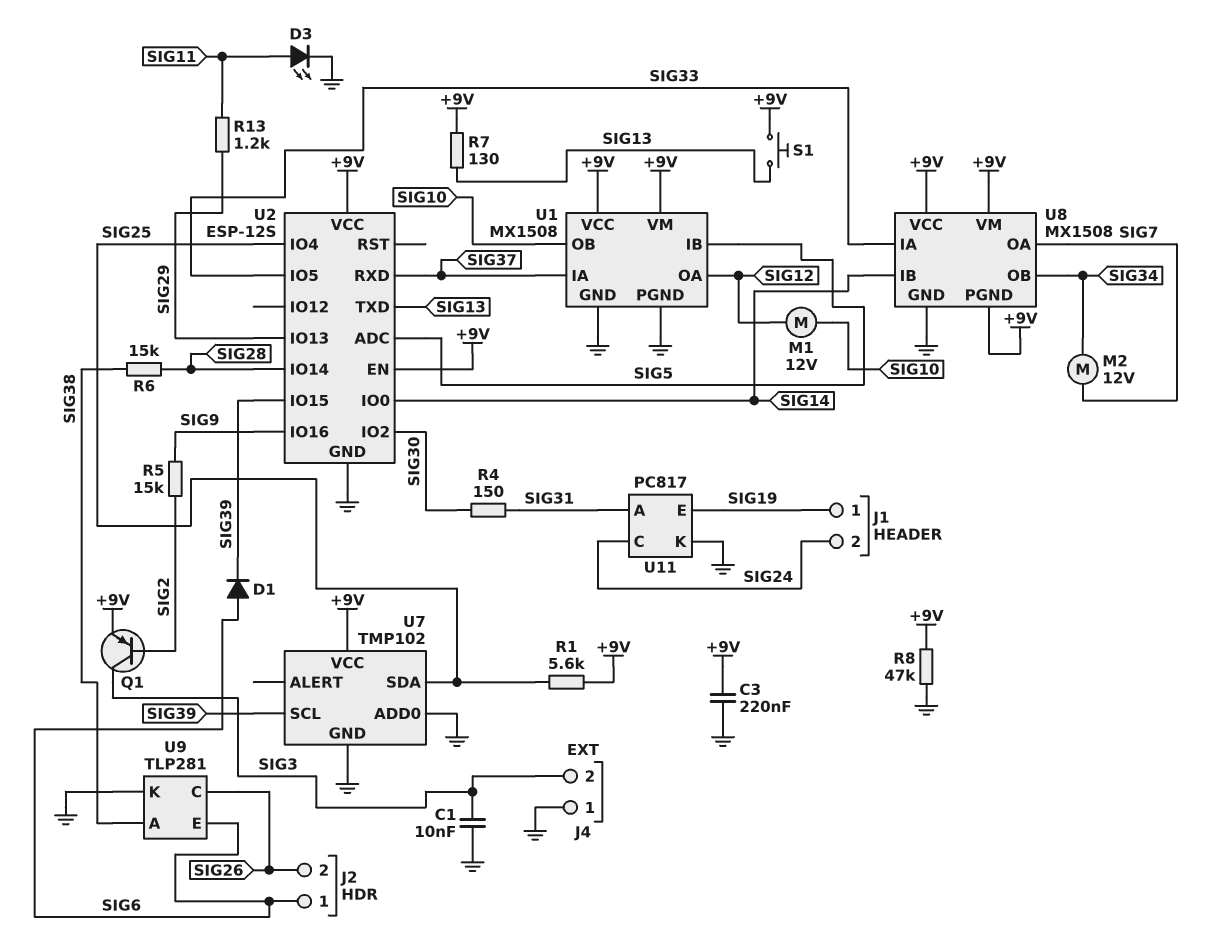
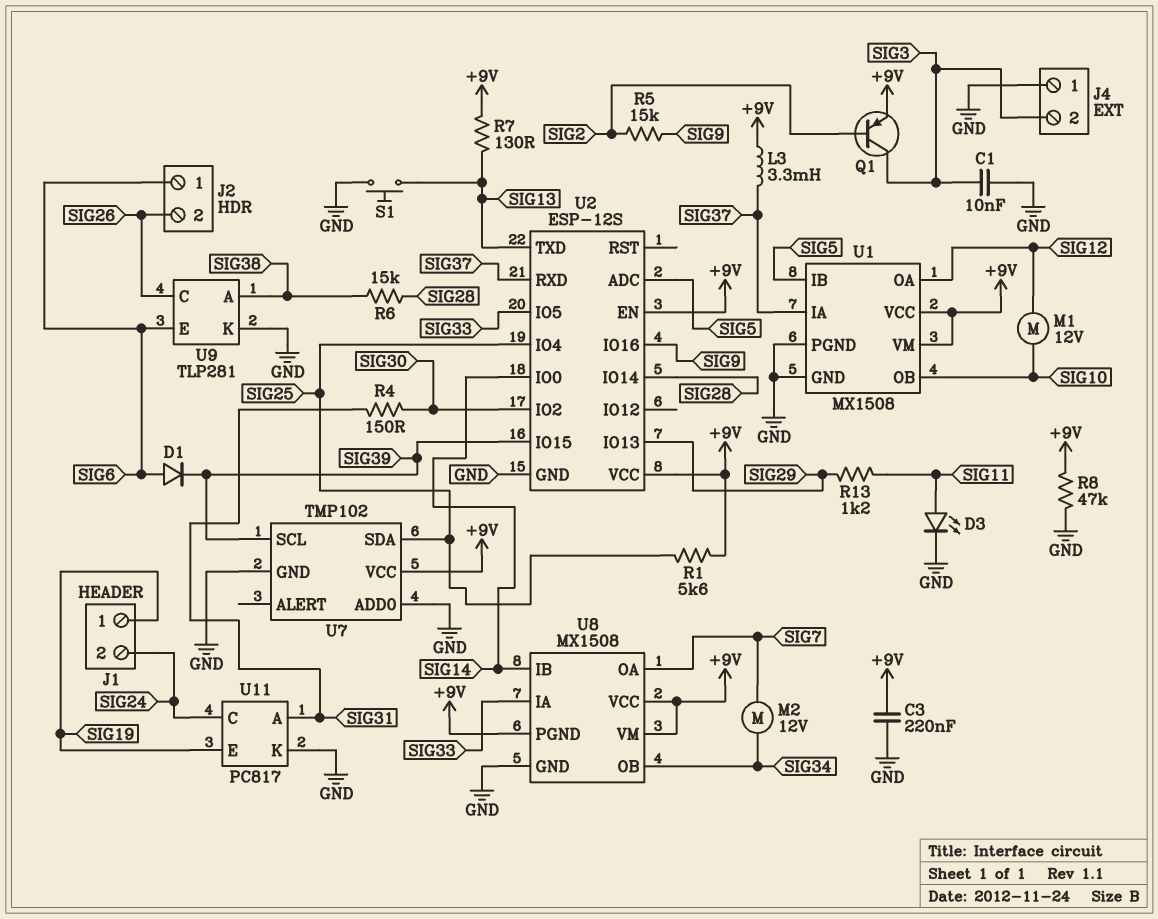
L3: none -> 3.3mH (+9V, SIG37)
S1: button (+9V, SIG13) -> button (GND, SIG13)

